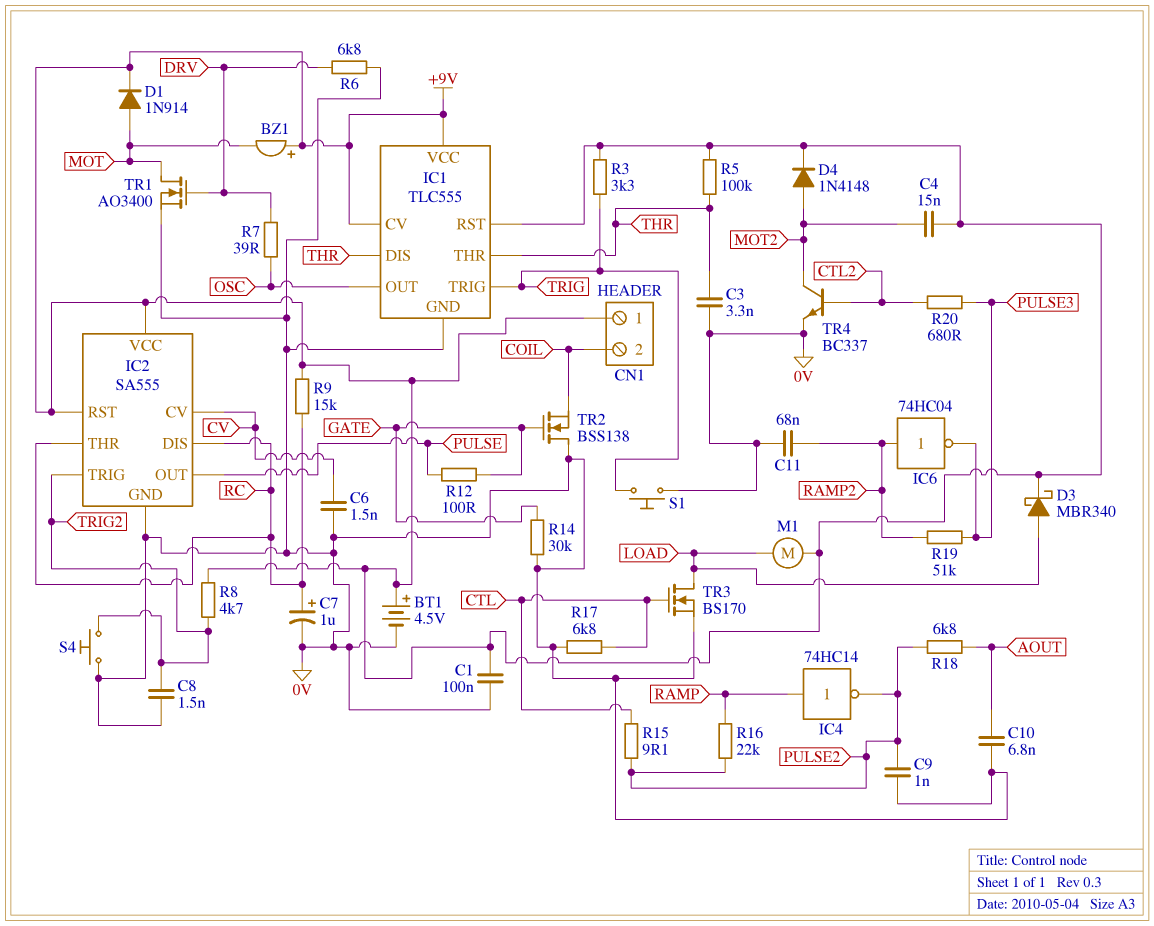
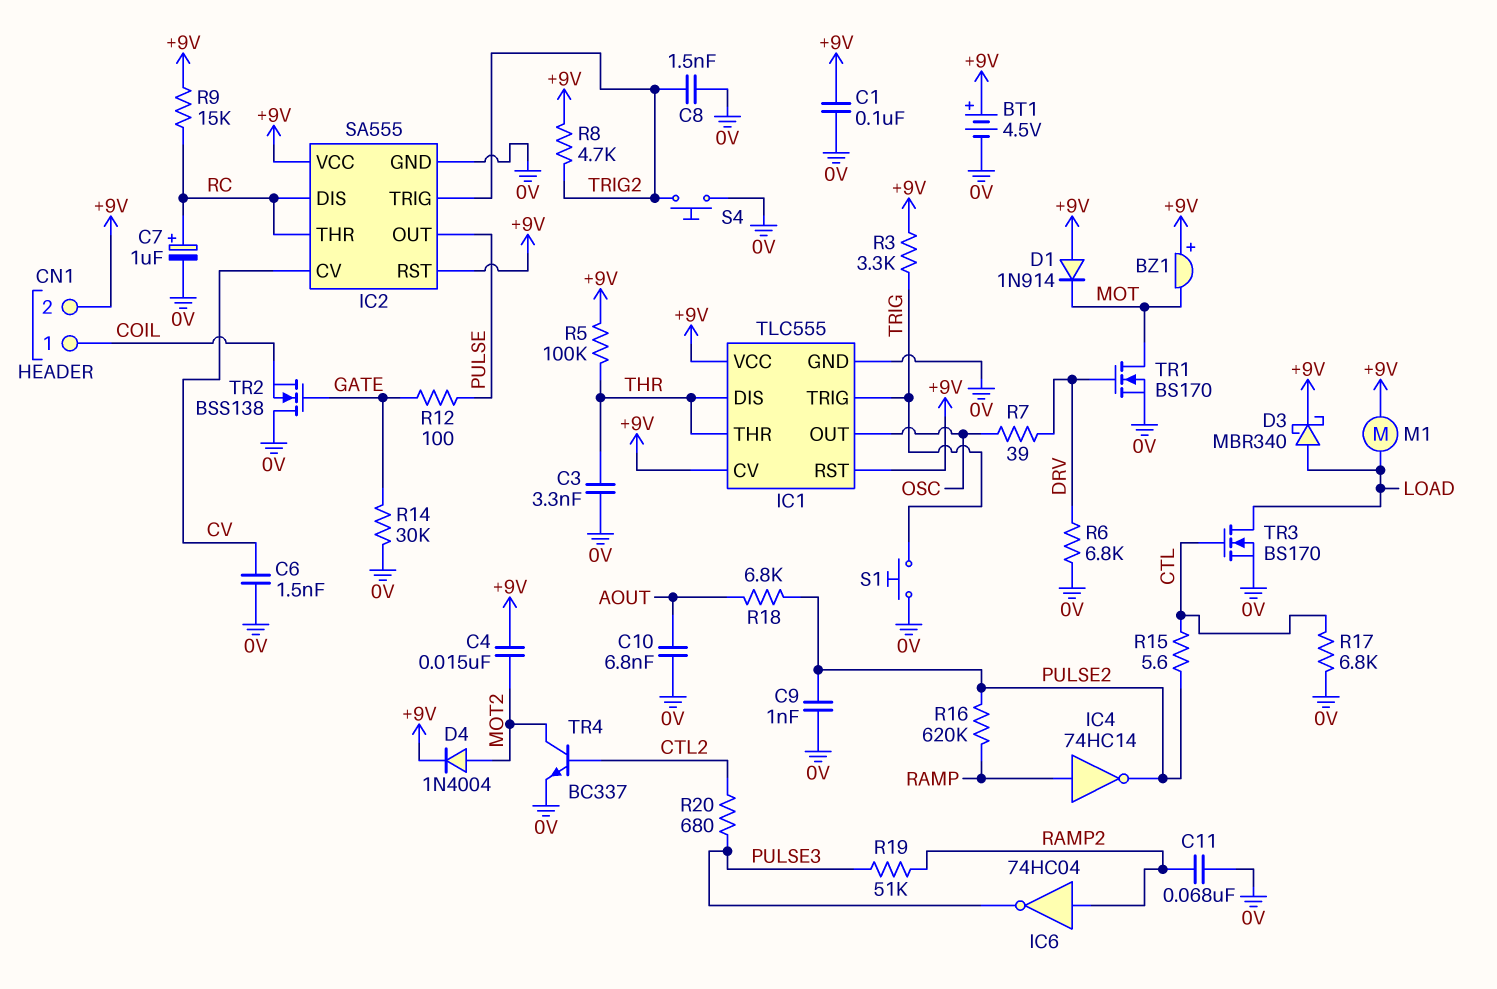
CN1 pin 1: +9V -> COIL
CN1 pin 2: COIL -> +9V
D1: diode 1N914 (A MOT, K +9V) -> diode 1N914 (A +9V, K MOT)
D4: diode 1N4148 (A MOT2, K +9V) -> diode 1N4004 (A MOT2, K +9V)
R15: 9.1 (CTL, PULSE2) -> 5.6 (CTL, PULSE2)
R16: 22k (PULSE2, RAMP) -> 620k (PULSE2, RAMP)
TR1: NMOS AO3400 (G DRV, D MOT, S 0V) -> NMOS BS170 (G DRV, D MOT, S 0V)

